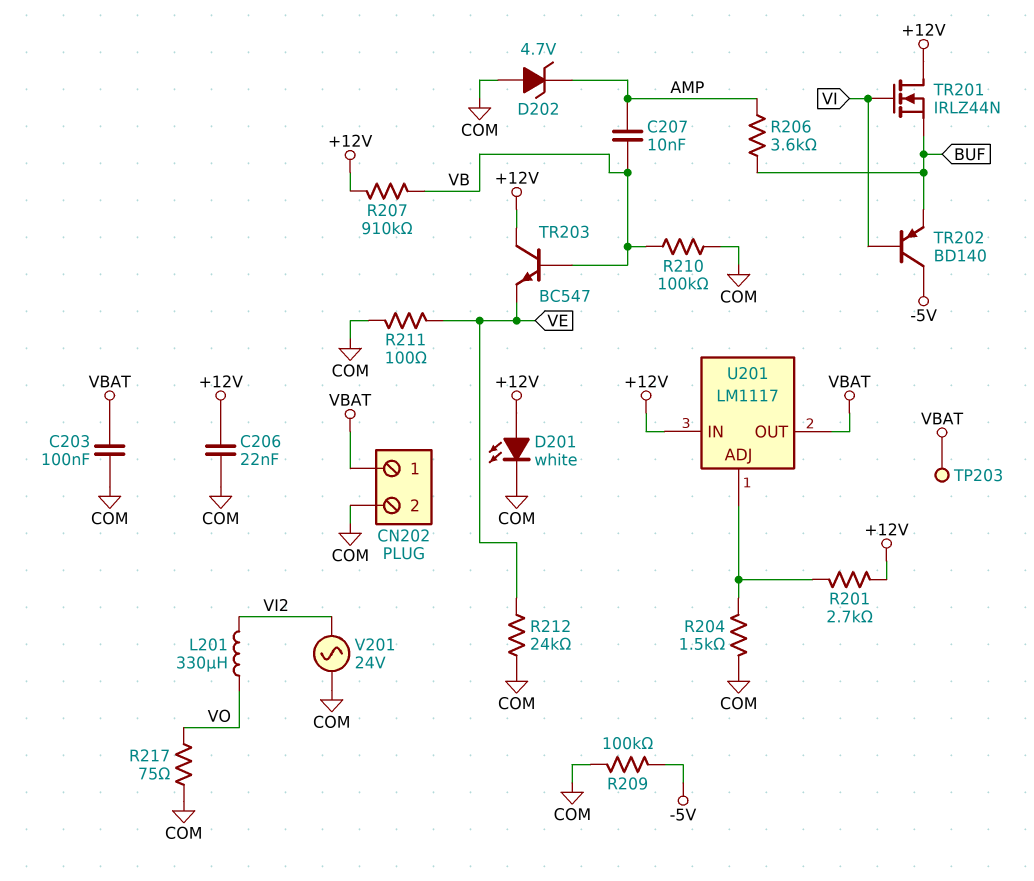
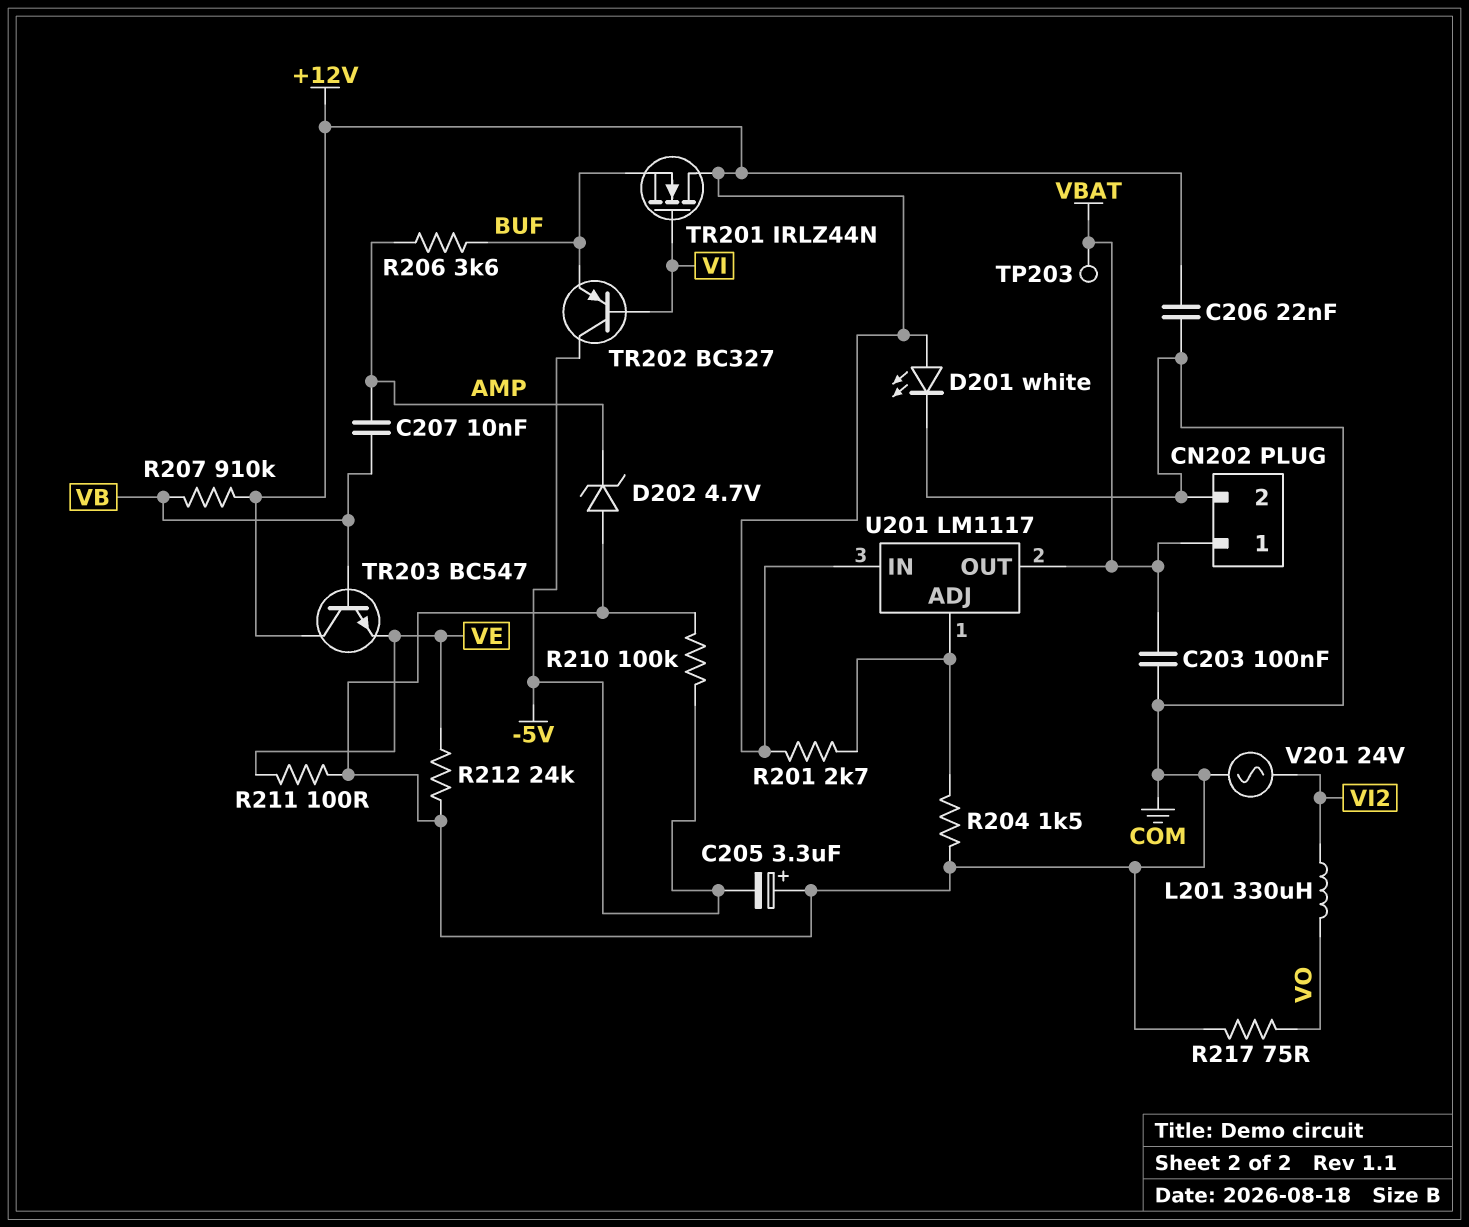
C205: none -> 3.3uF (plus COM, minus -5V)
R209: 100k (-5V, COM) -> none
R210: 100k (COM, VB) -> 100k (-5V, COM)
TR202: PNP BD140 (B VI, C -5V, E BUF) -> PNP BC327 (B VI, C -5V, E BUF)

